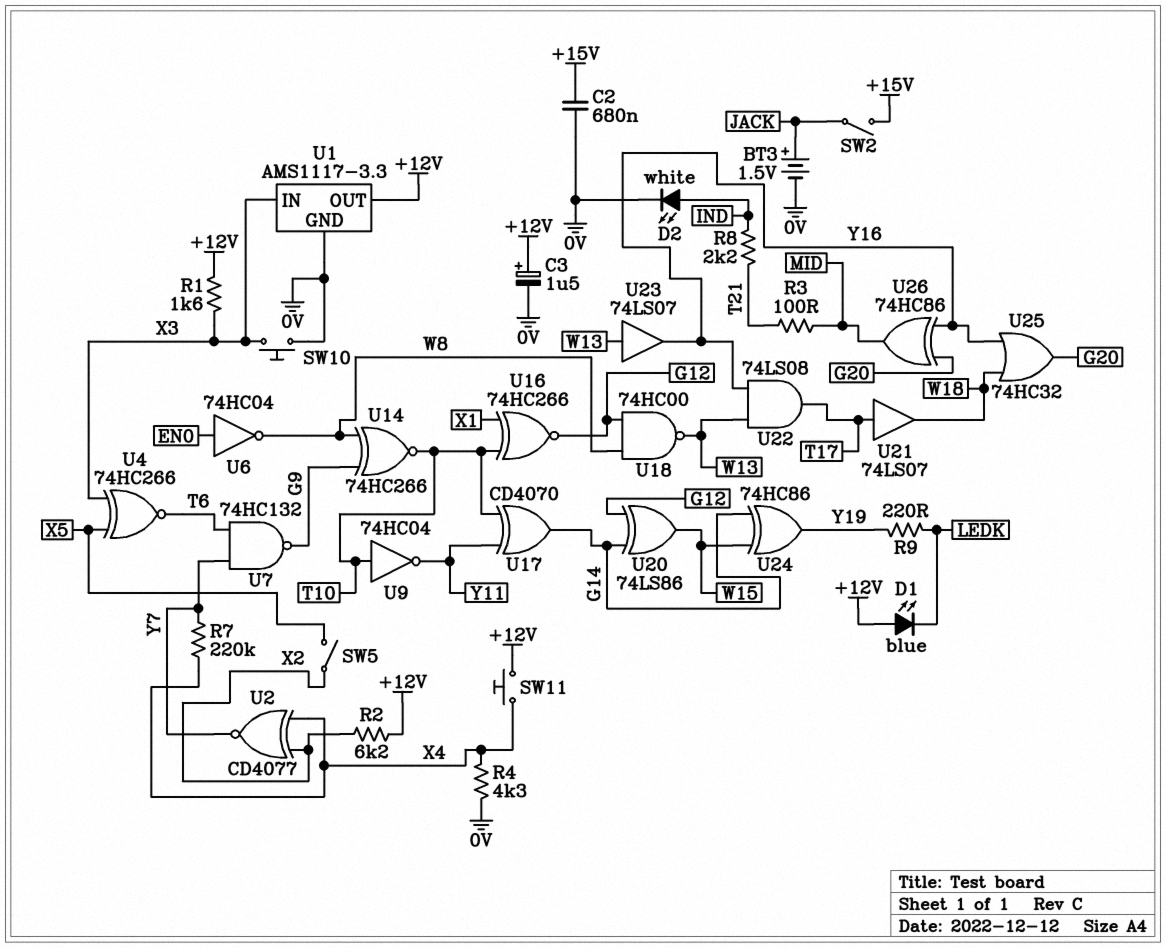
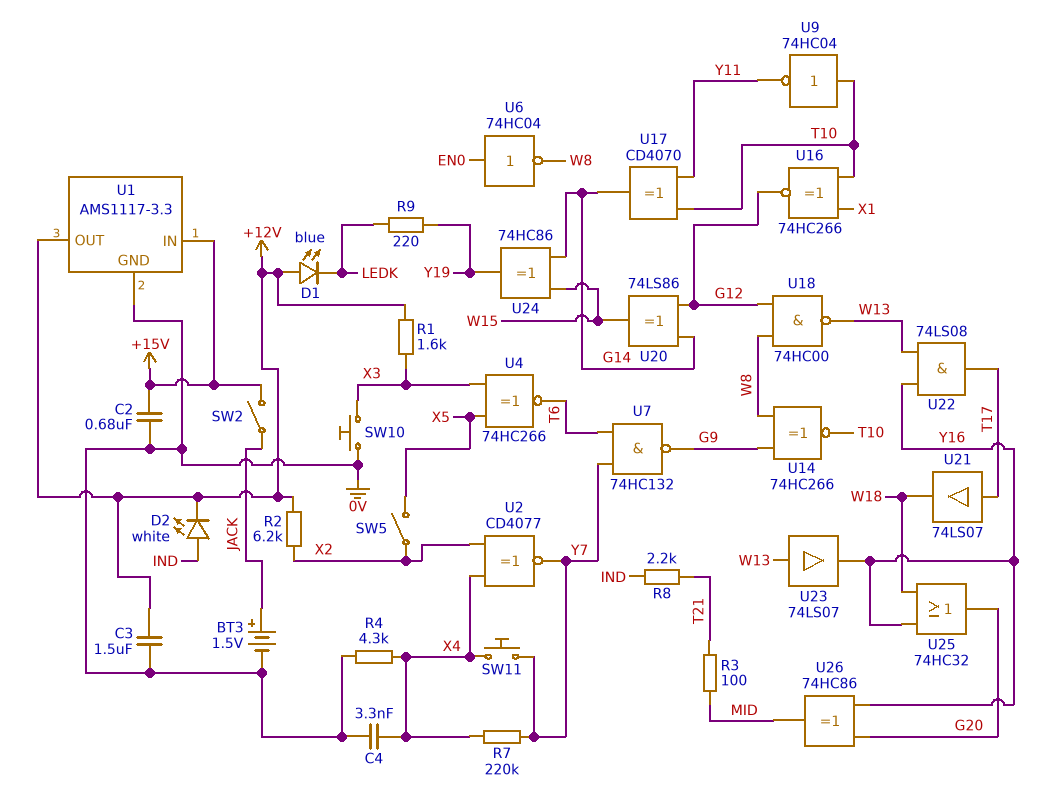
C3: 1.5uF (plus +12V, minus 0V) -> 1.5uF (+12V, 0V)
C4: none -> 3.3nF (0V, X4)
D2: LED white (A IND, K 0V) -> LED white (A IND, K +12V)
SW11: button (+12V, X4) -> button (X4, Y7)
U1 pin IN: X3 -> +15V

